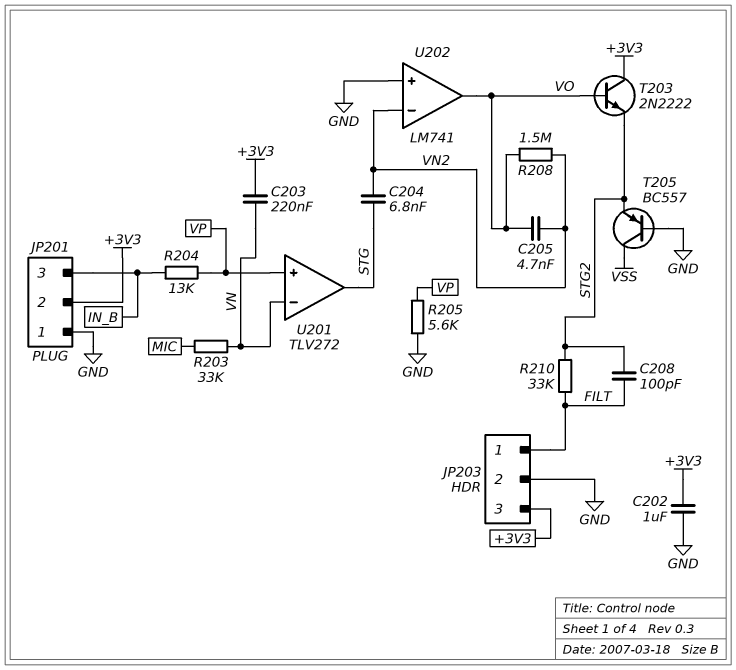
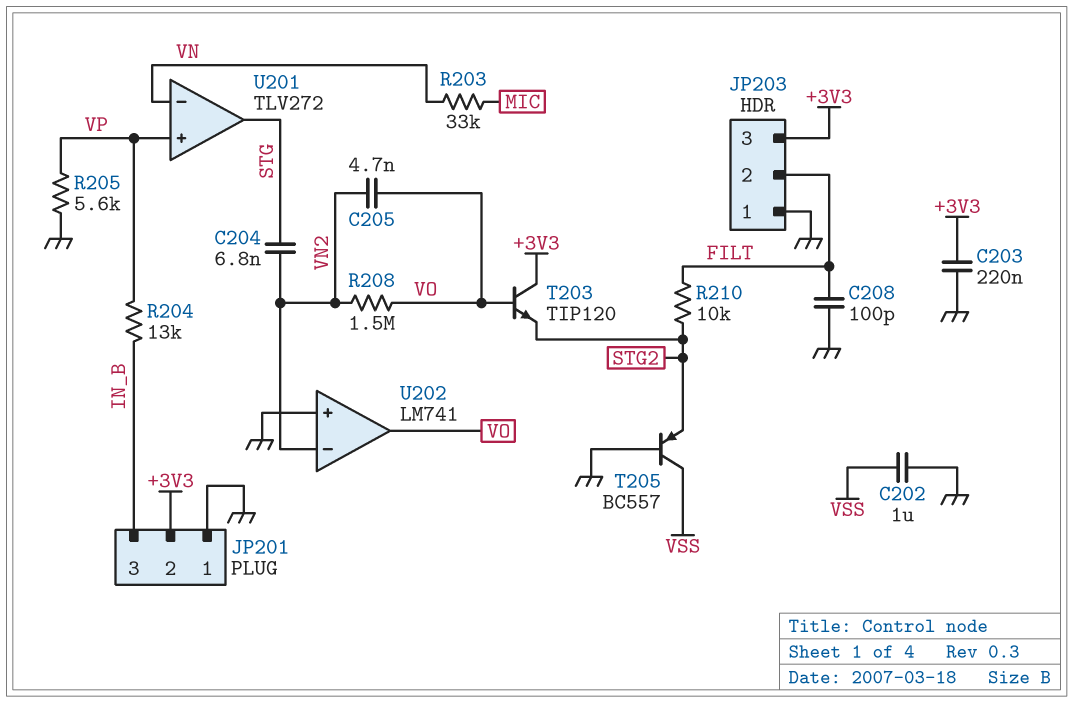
C202: 1uF (+3V3, GND) -> 1uF (GND, VSS)
C203: 220nF (+3V3, VN) -> 220nF (+3V3, GND)
C208: 100pF (FILT, STG2) -> 100pF (FILT, GND)
JP203 pin 1: FILT -> GND
JP203 pin 2: GND -> FILT
R210: 33k (FILT, STG2) -> 10k (FILT, STG2)
T203: NPN 2N2222 (B VO, C +3V3, E STG2) -> NPN TIP120 (B VO, C +3V3, E STG2)

